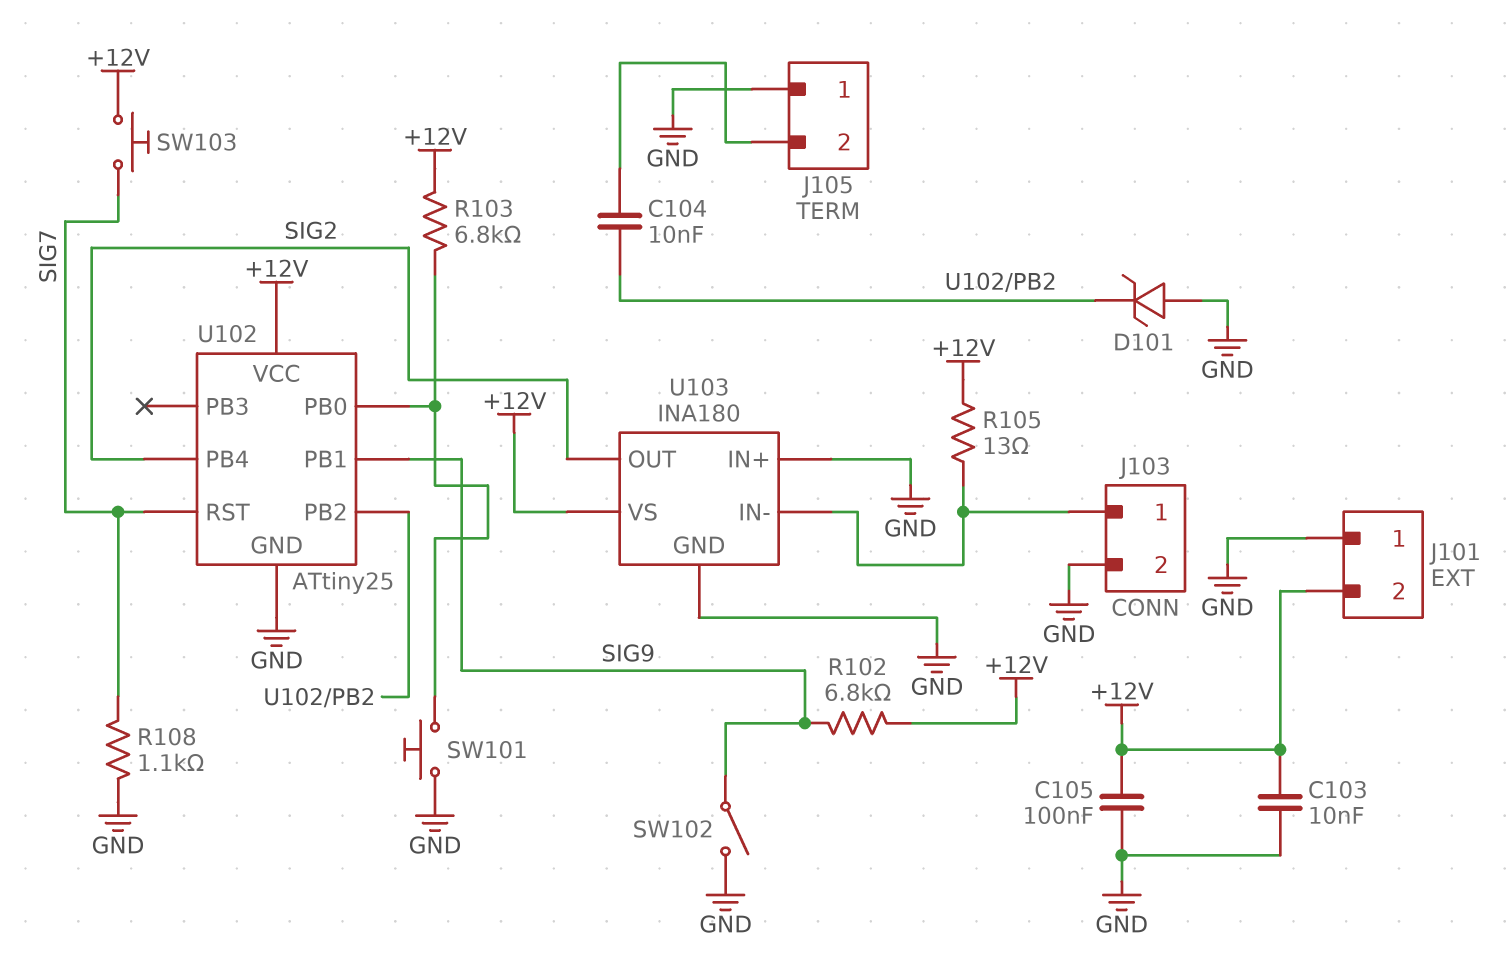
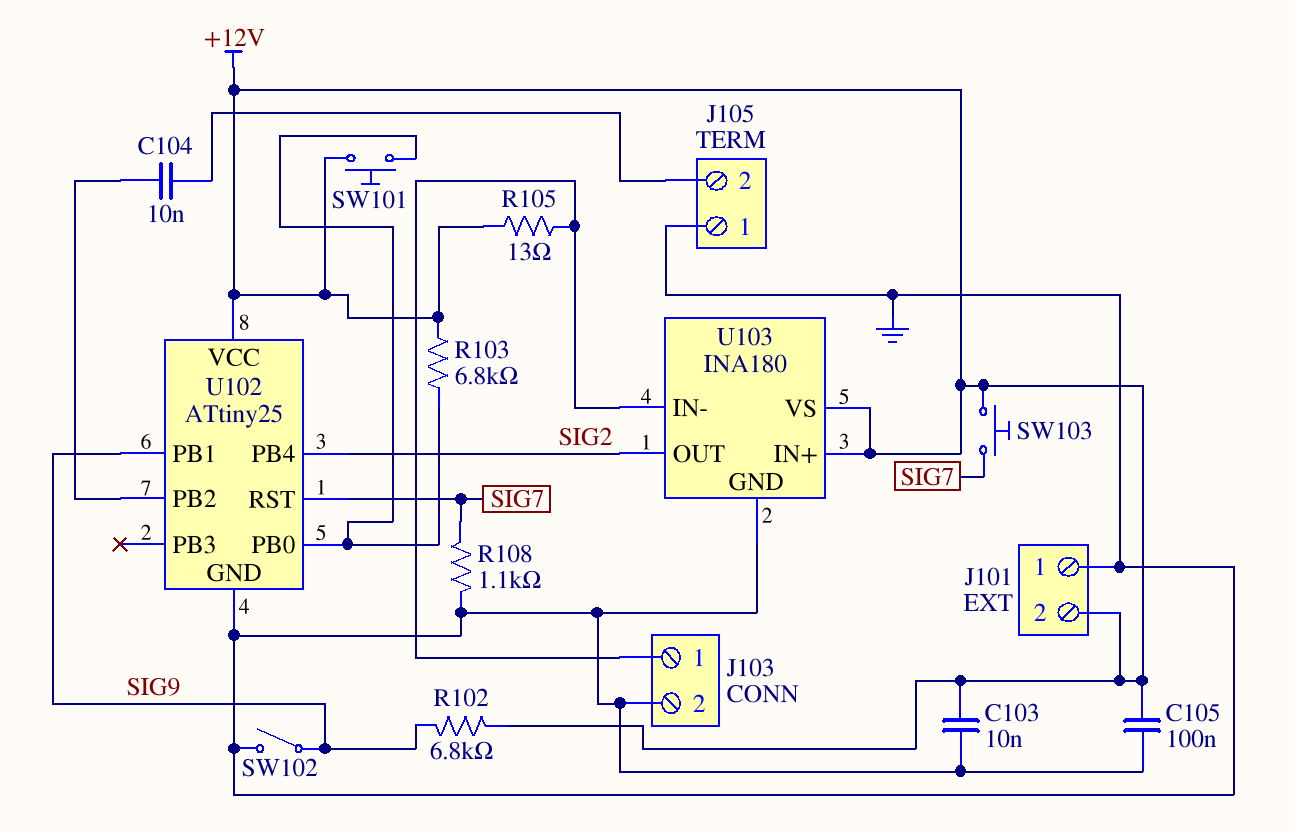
D101: zener (A GND, K U102/PB2) -> none
SW101: button (GND, U102/PB0) -> button (+12V, U102/PB0)
U103 pin IN+: GND -> +12V

